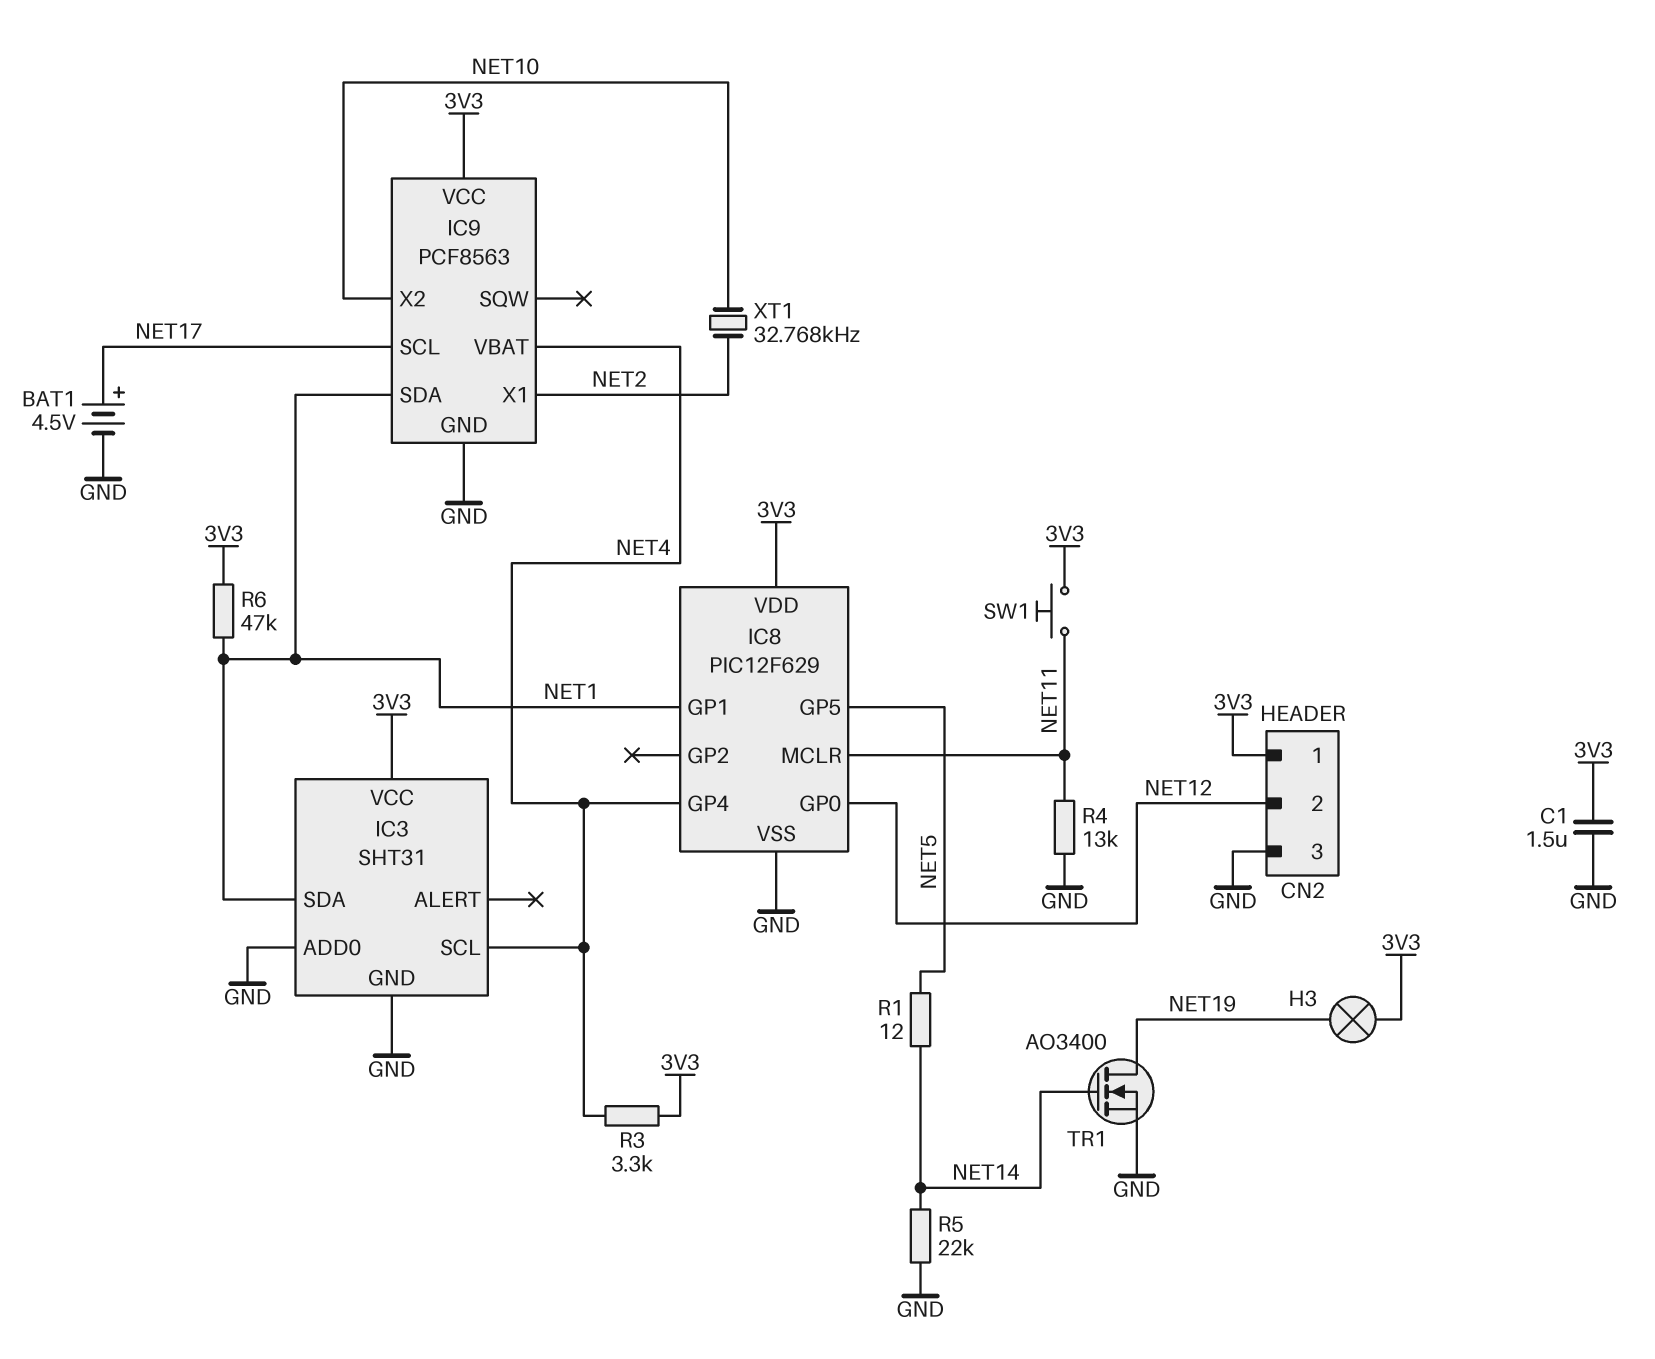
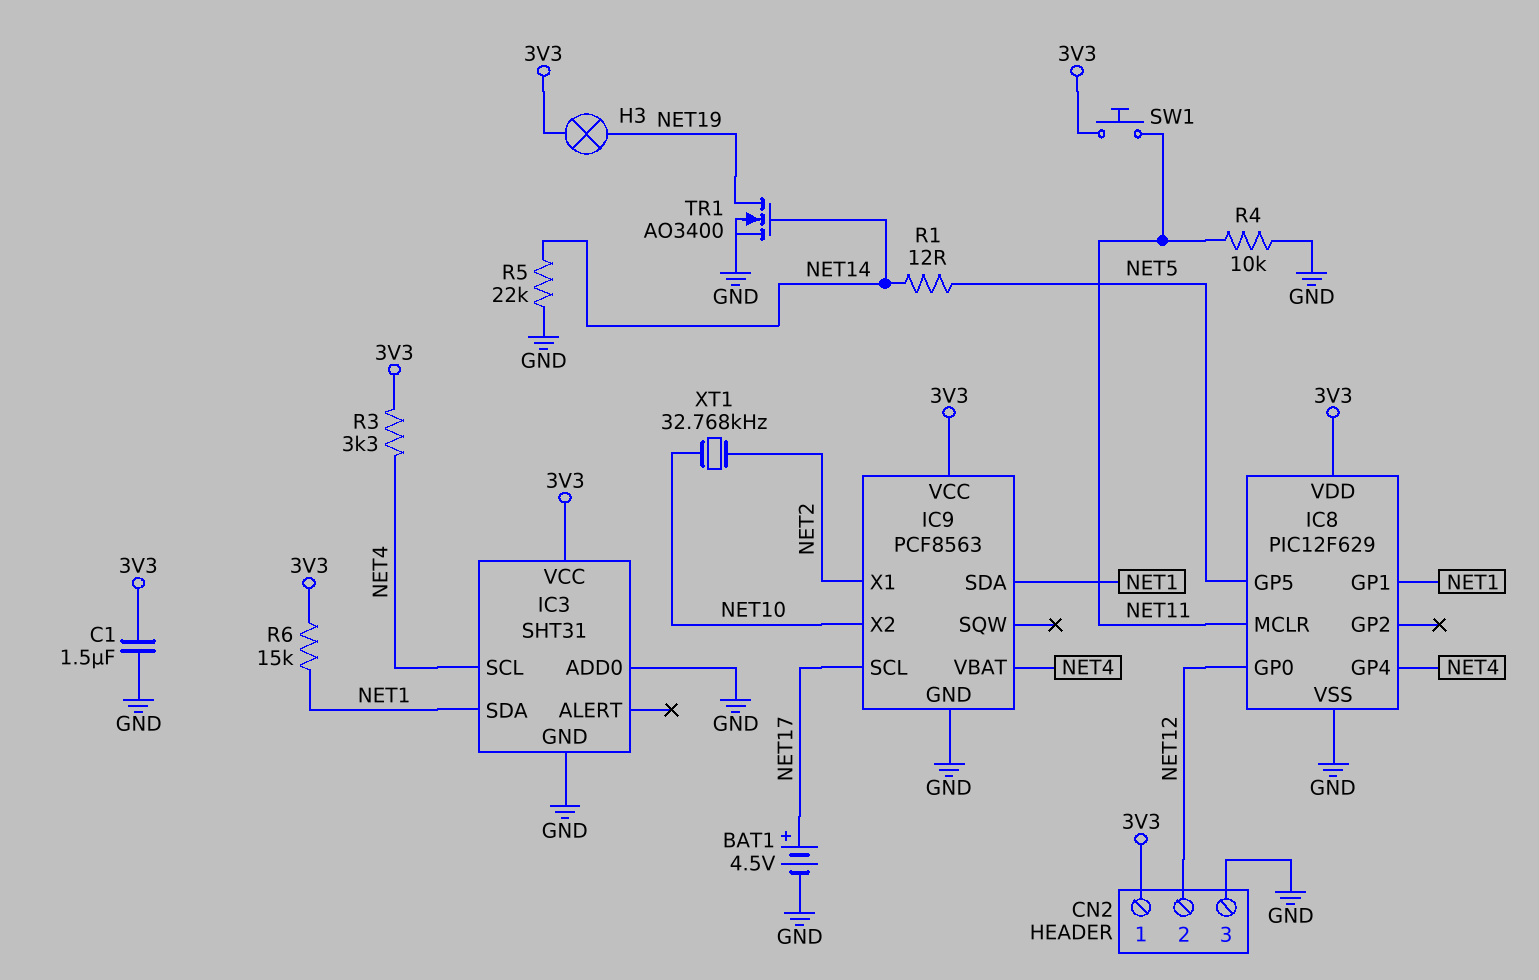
R4: 13k (GND, NET11) -> 10k (GND, NET11)
R6: 47k (3V3, NET1) -> 15k (3V3, NET1)

